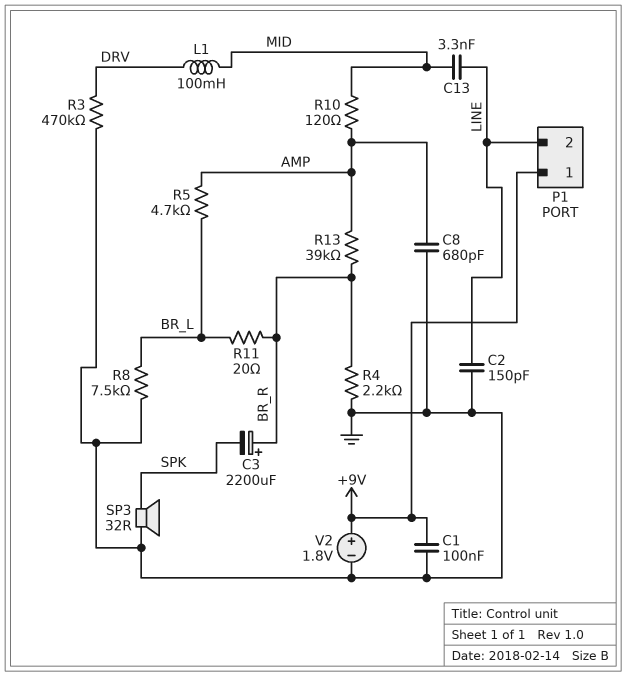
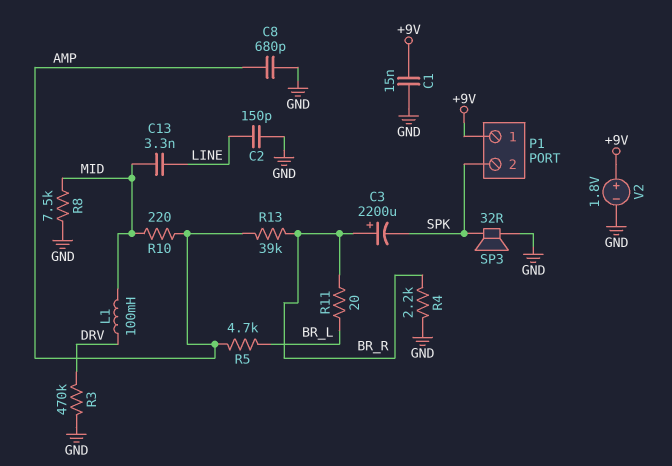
C1: 100nF (+9V, GND) -> 15nF (+9V, GND)
P1 pin 2: LINE -> SPK
R8: 7.5k (BR_L, GND) -> 7.5k (GND, MID)
R10: 120 (AMP, MID) -> 220 (AMP, MID)

